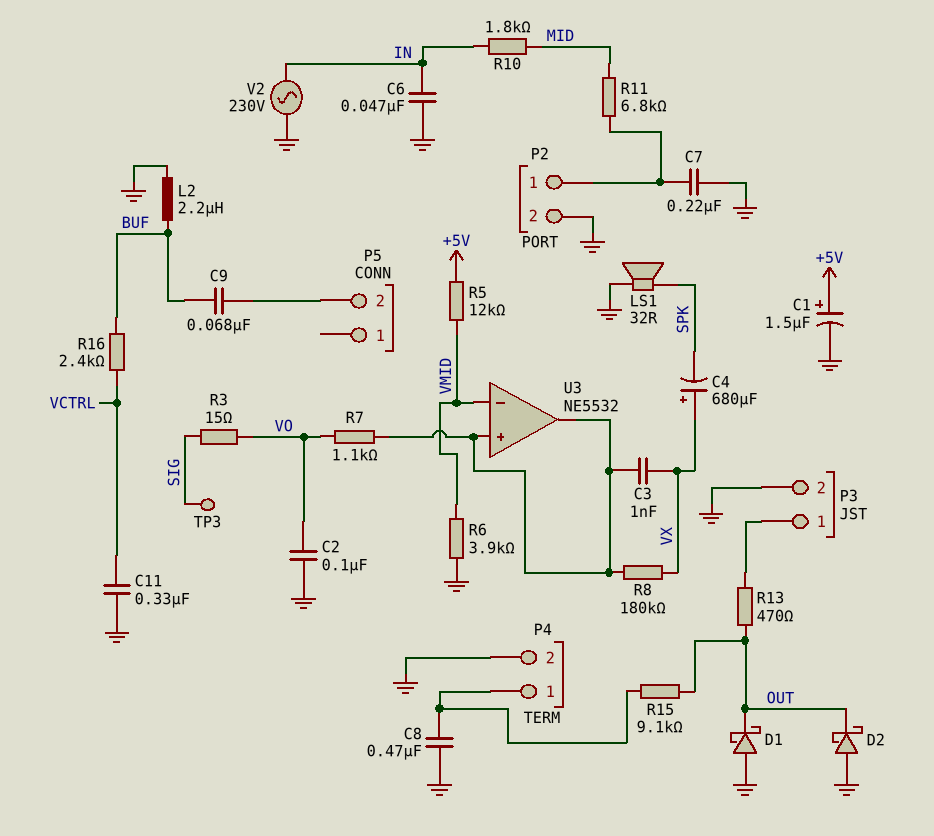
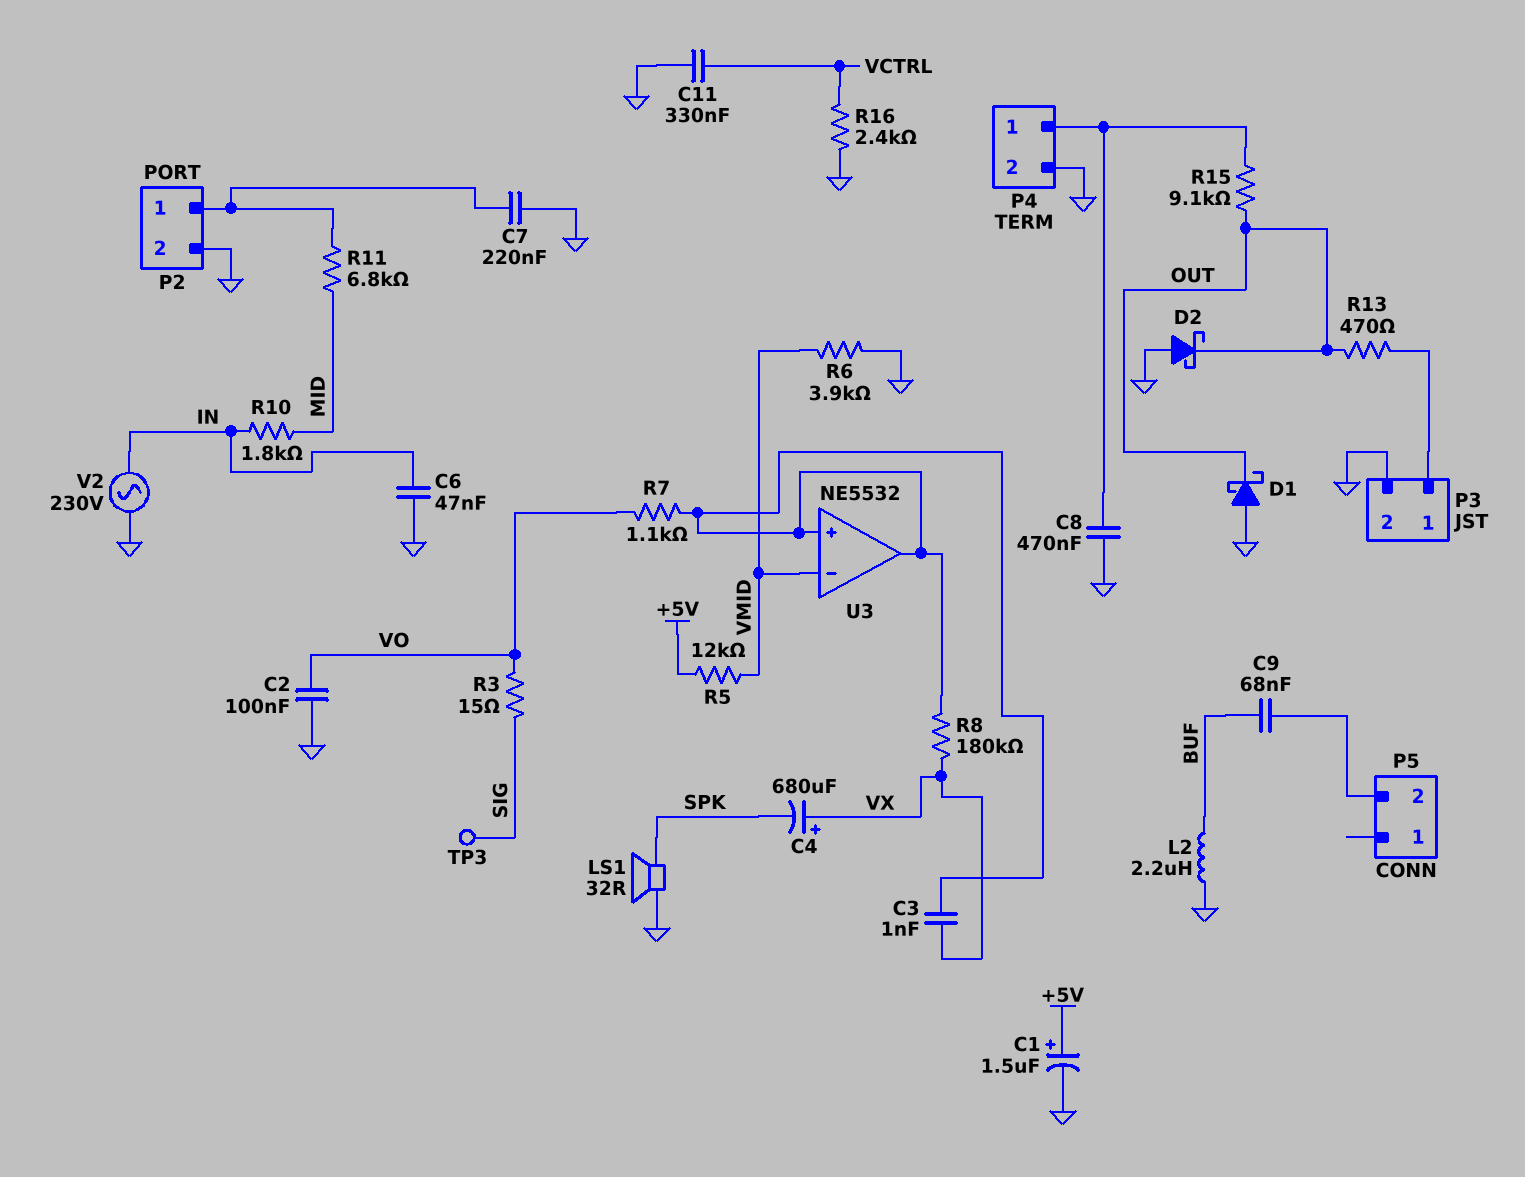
R16: 2.4k (BUF, VCTRL) -> 2.4k (GND, VCTRL)

